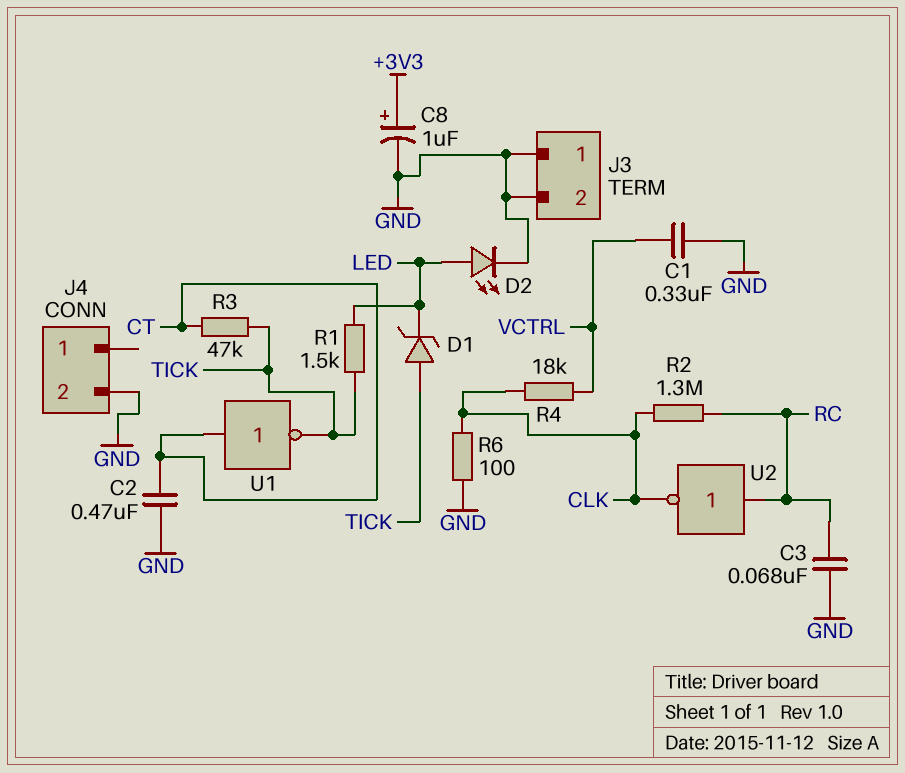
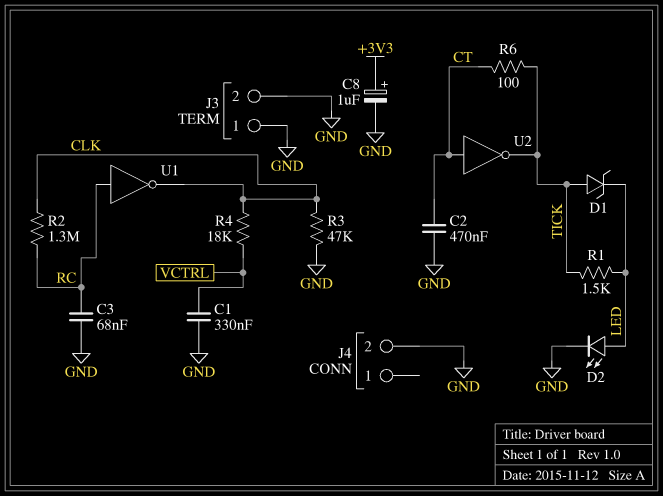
R3: 47k (CT, TICK) -> 47k (CLK, GND)
R6: 100 (CLK, GND) -> 100 (CT, TICK)
U1: NOT (in CT, out TICK) -> NOT (in RC, out CLK)
U2: NOT (in RC, out CLK) -> NOT (in CT, out TICK)

